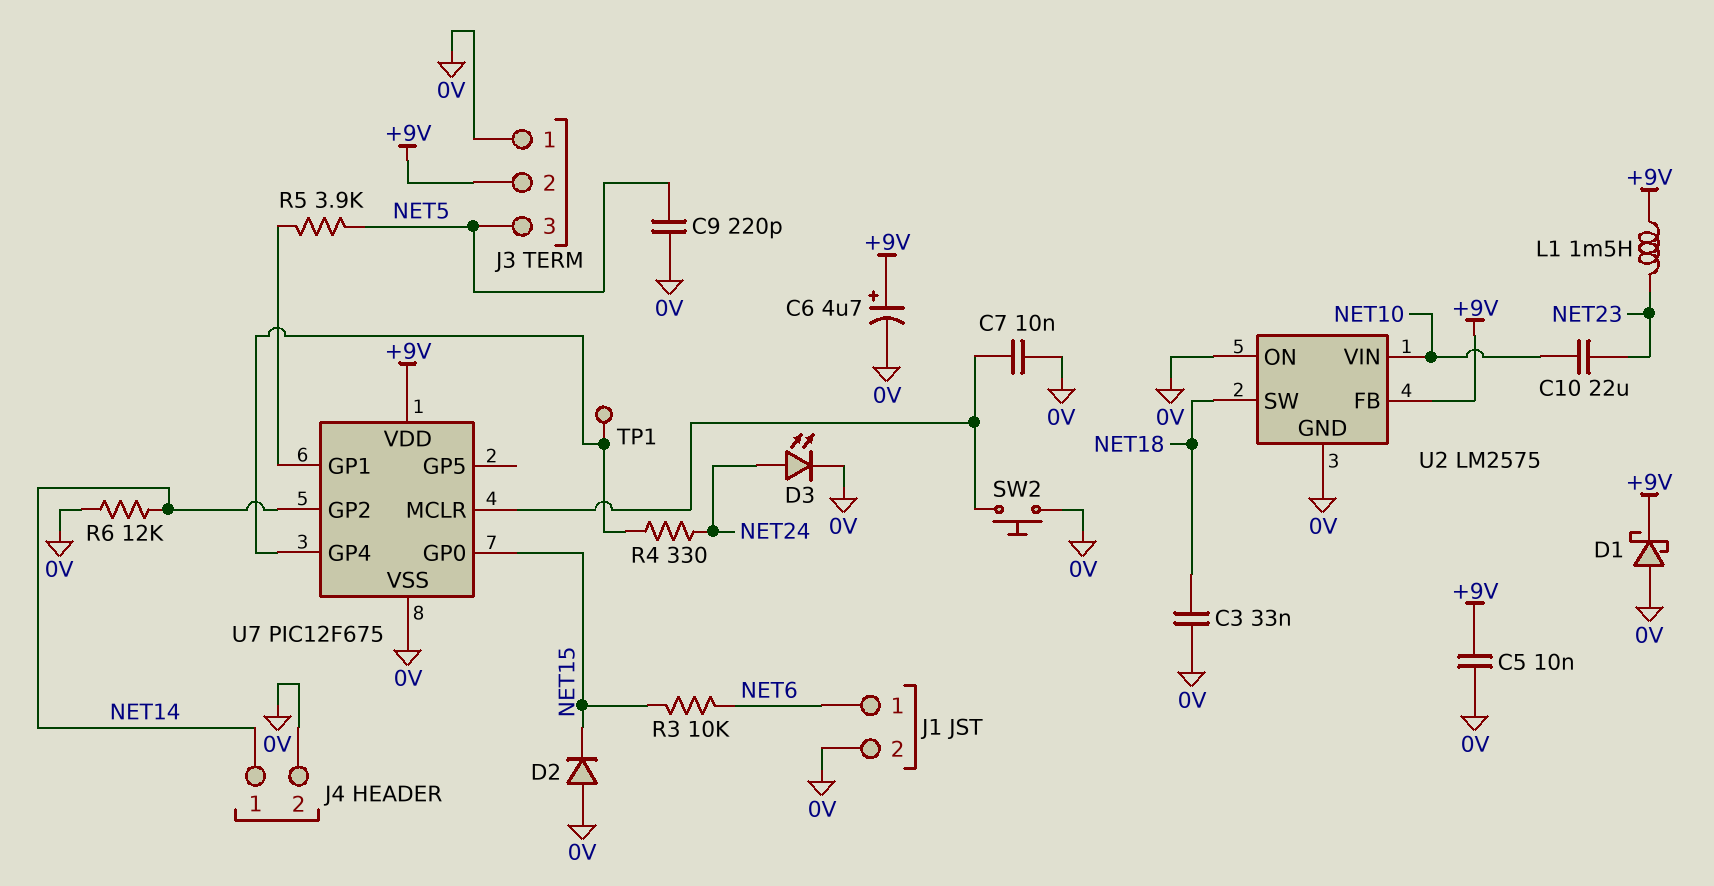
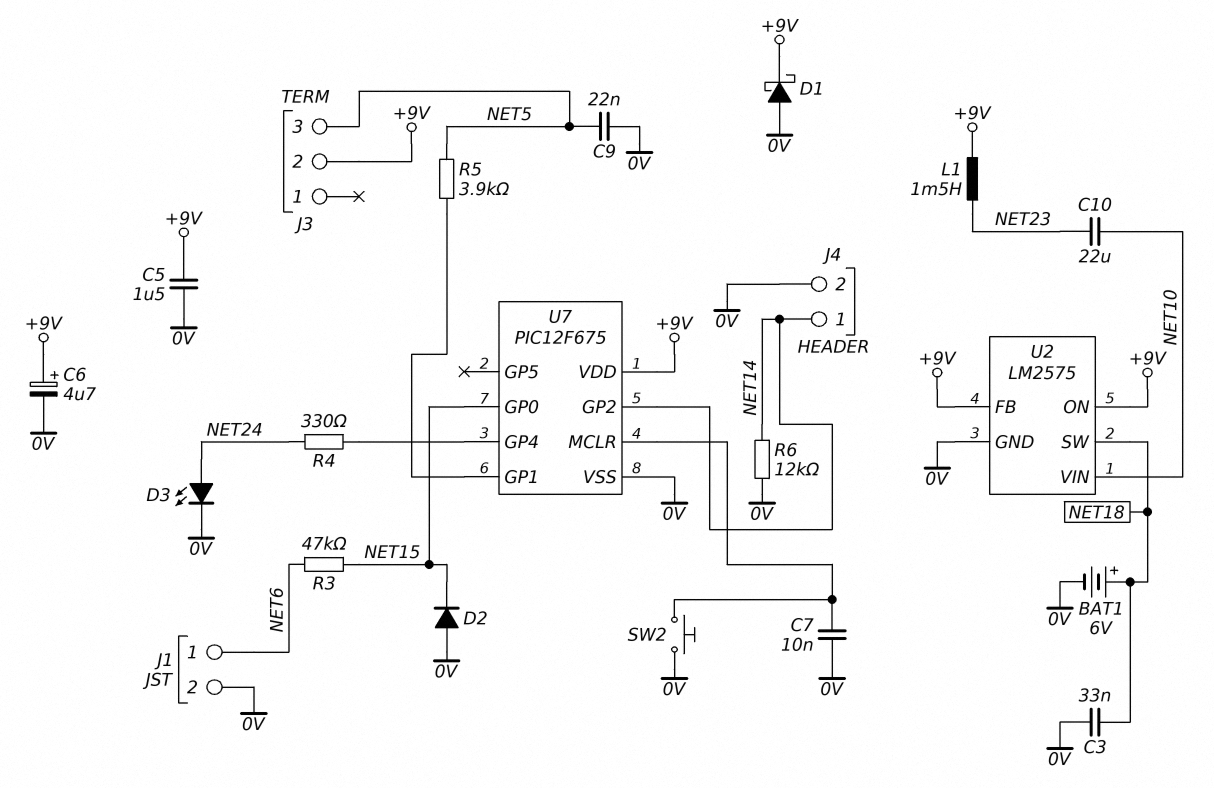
BAT1: none -> 6V (plus NET18, minus 0V)
C5: 10nF (+9V, 0V) -> 1.5uF (+9V, 0V)
C9: 220pF (0V, NET5) -> 22nF (0V, NET5)
J3 pin 1: 0V -> none
R3: 10k (NET6, NET15) -> 47k (NET6, NET15)
TP1: test point (U7/GP4) -> none
U2 pin ON: 0V -> +9V

